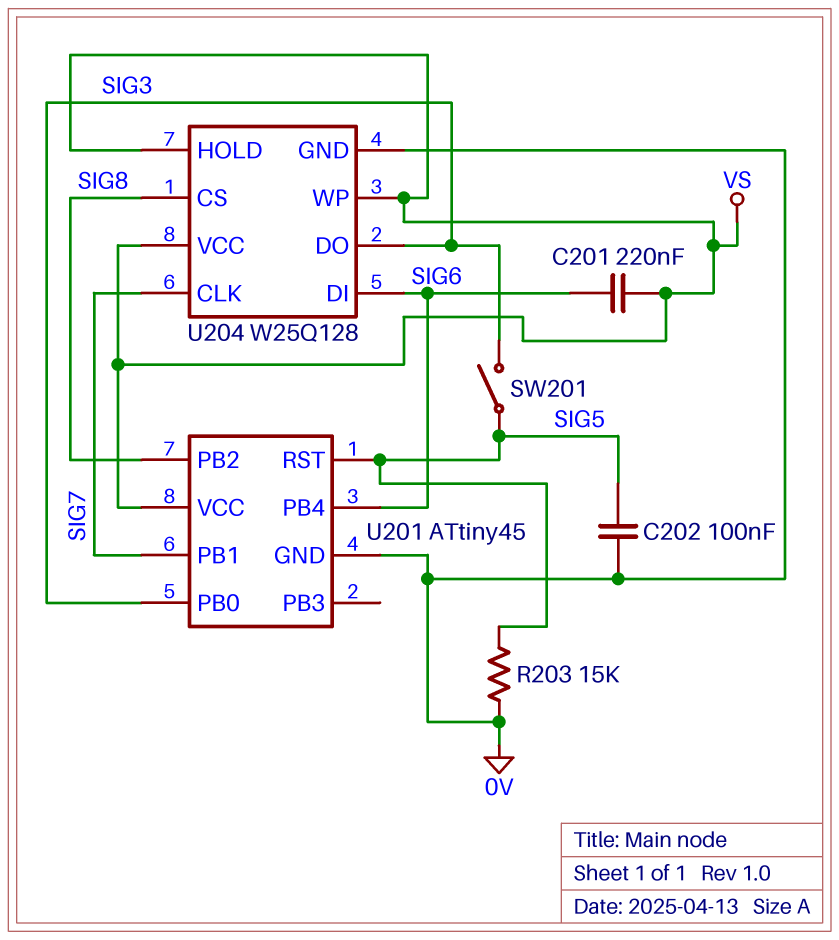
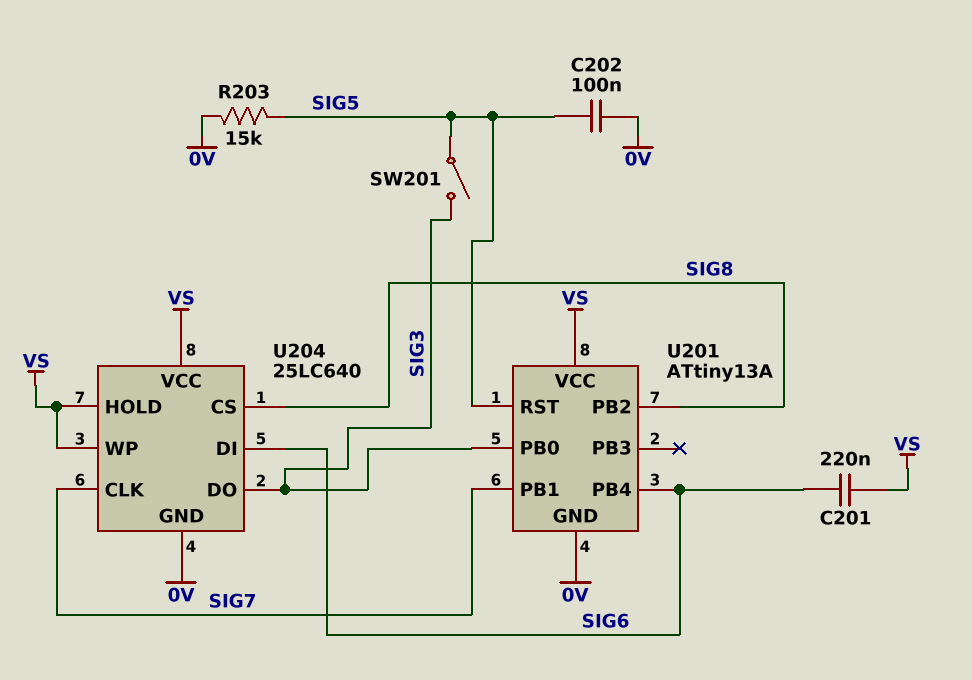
U201: ATtiny45 -> ATtiny13A
U204: W25Q128 -> 25LC640

